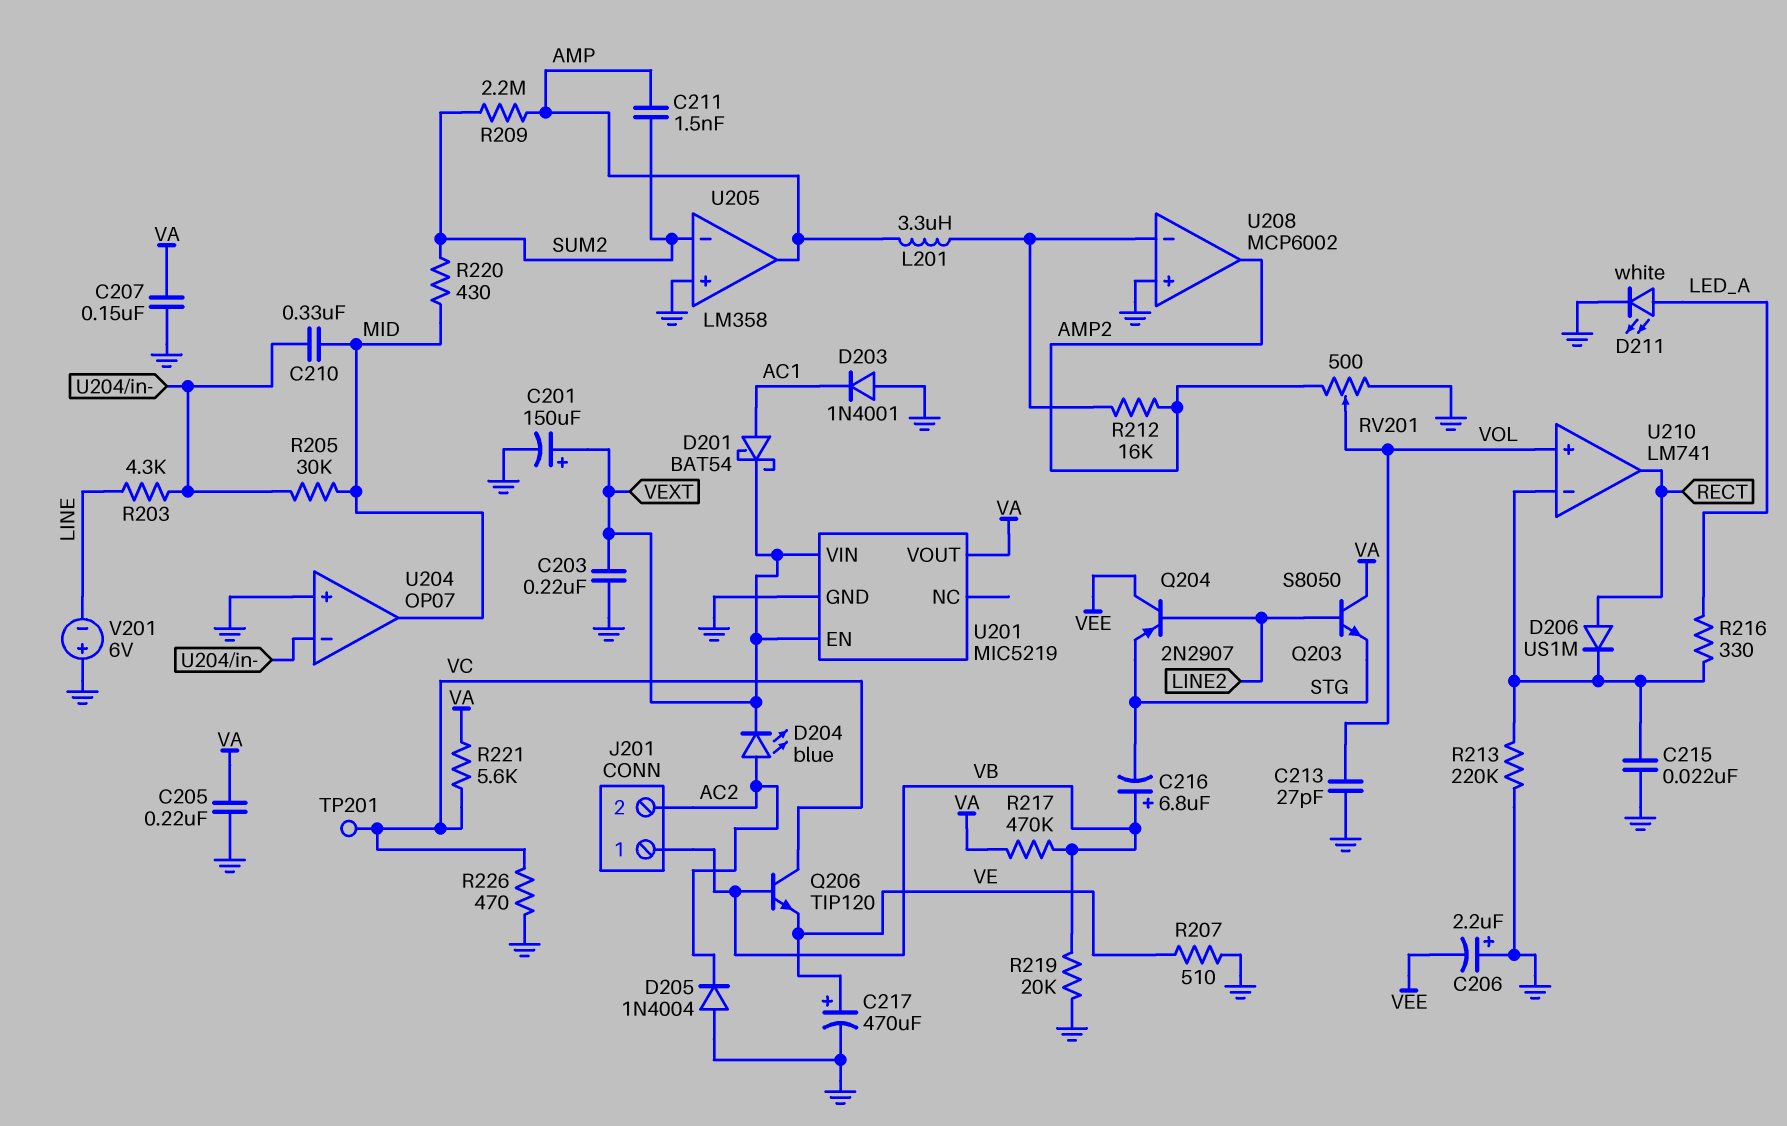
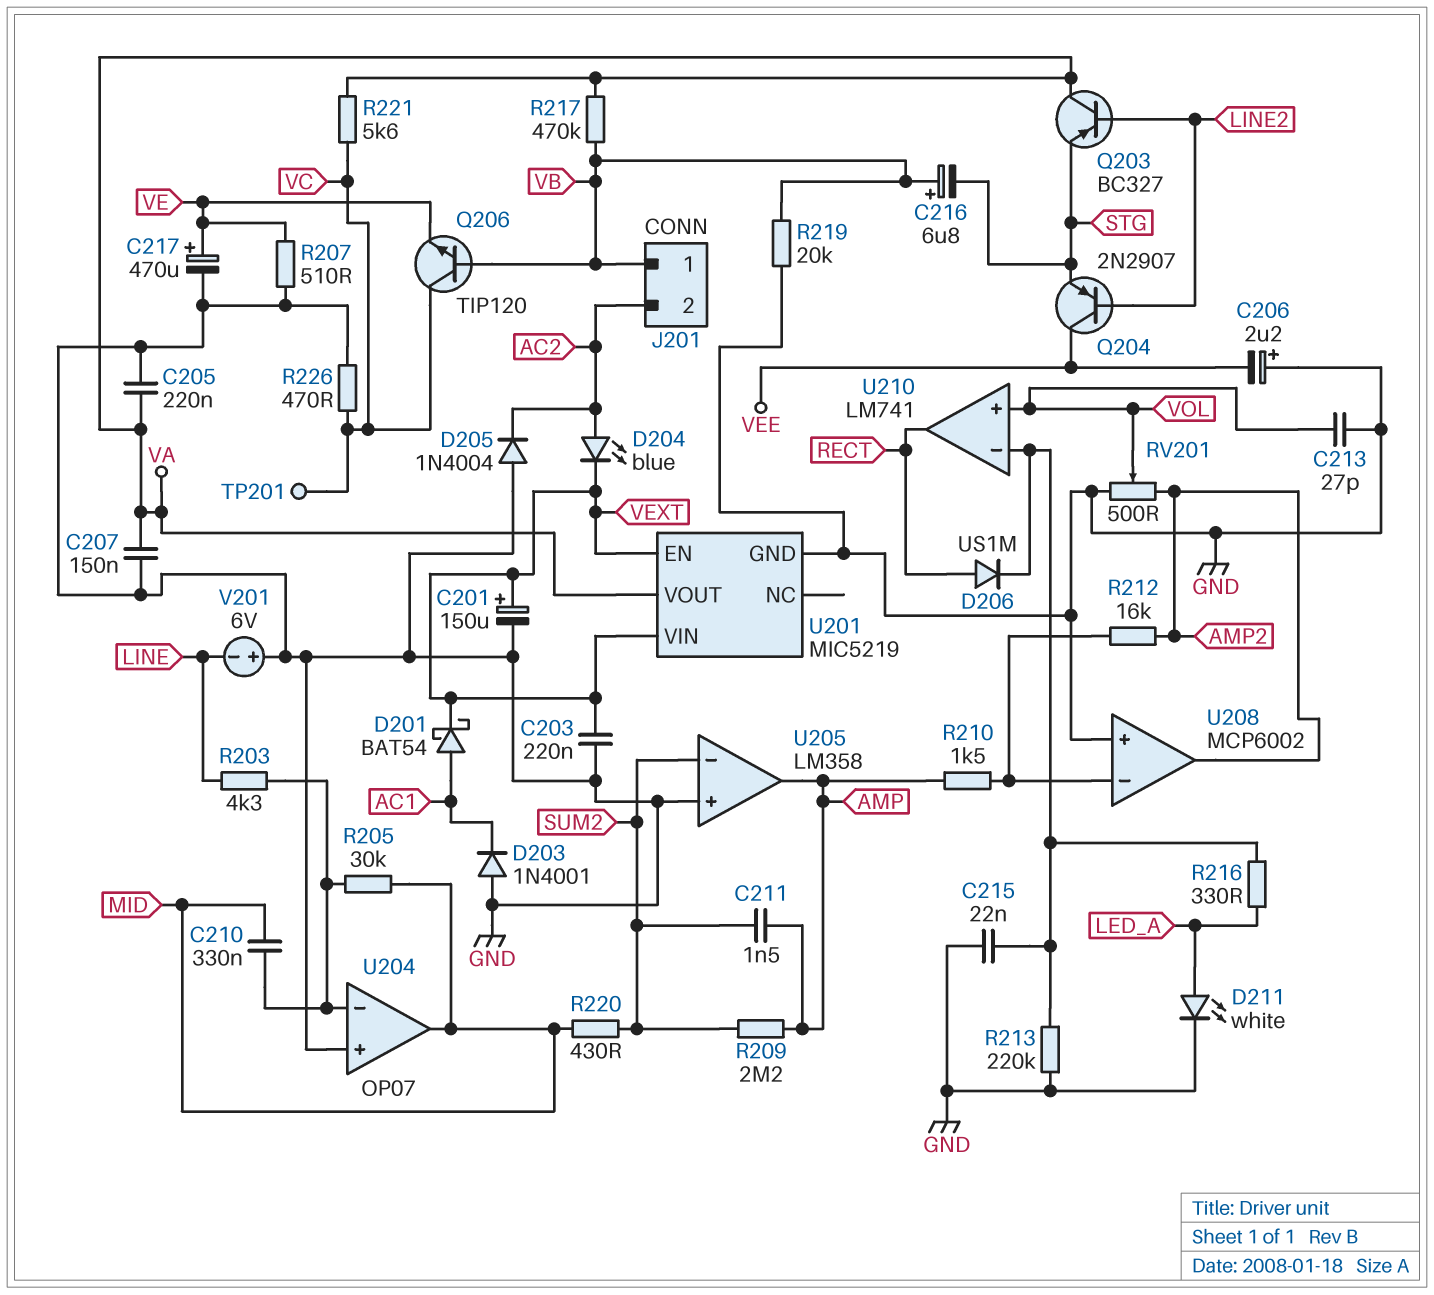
L201: 3.3uH (AMP, U208/in-) -> none
Q203: NPN S8050 (B LINE2, C VA, E STG) -> PNP BC327 (B LINE2, C VA, E STG)
R210: none -> 1.5k (AMP, U208/in-)

